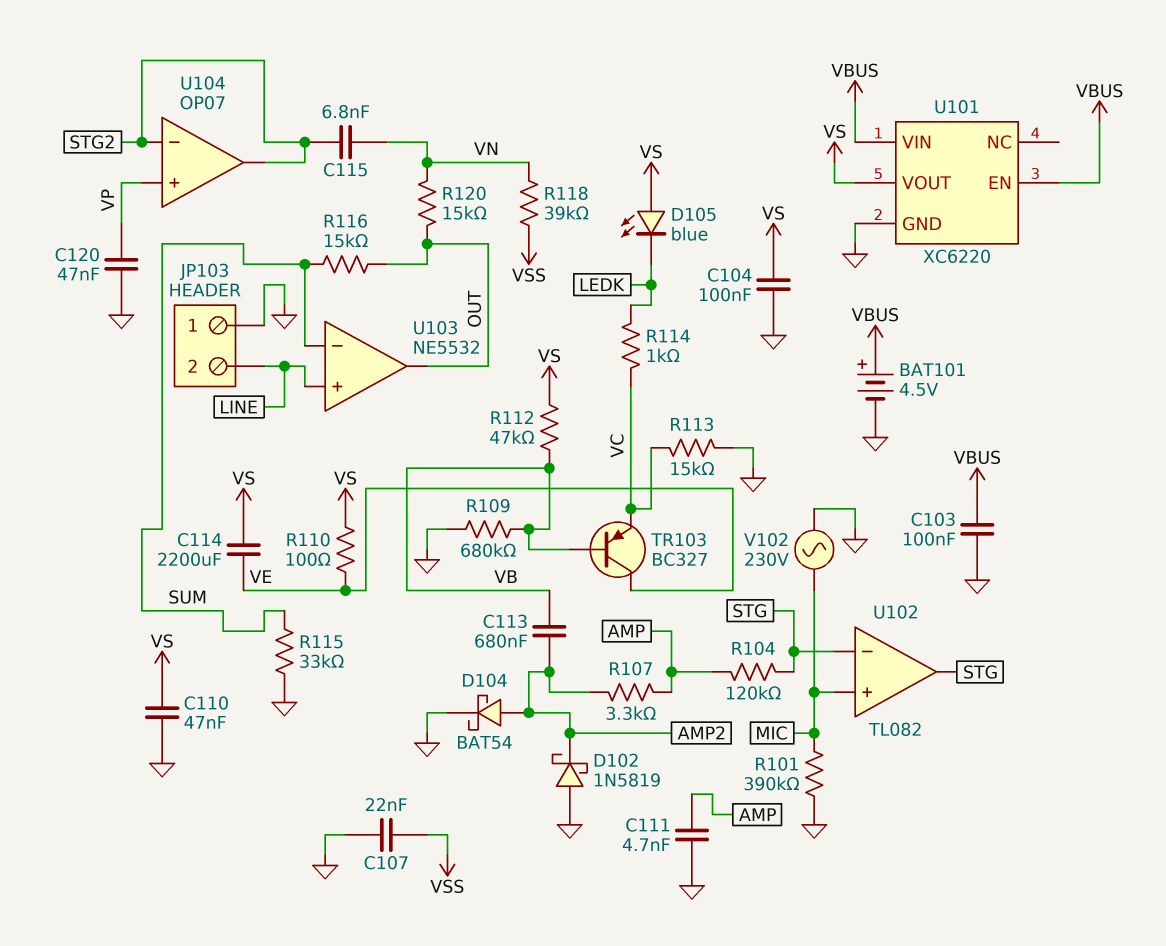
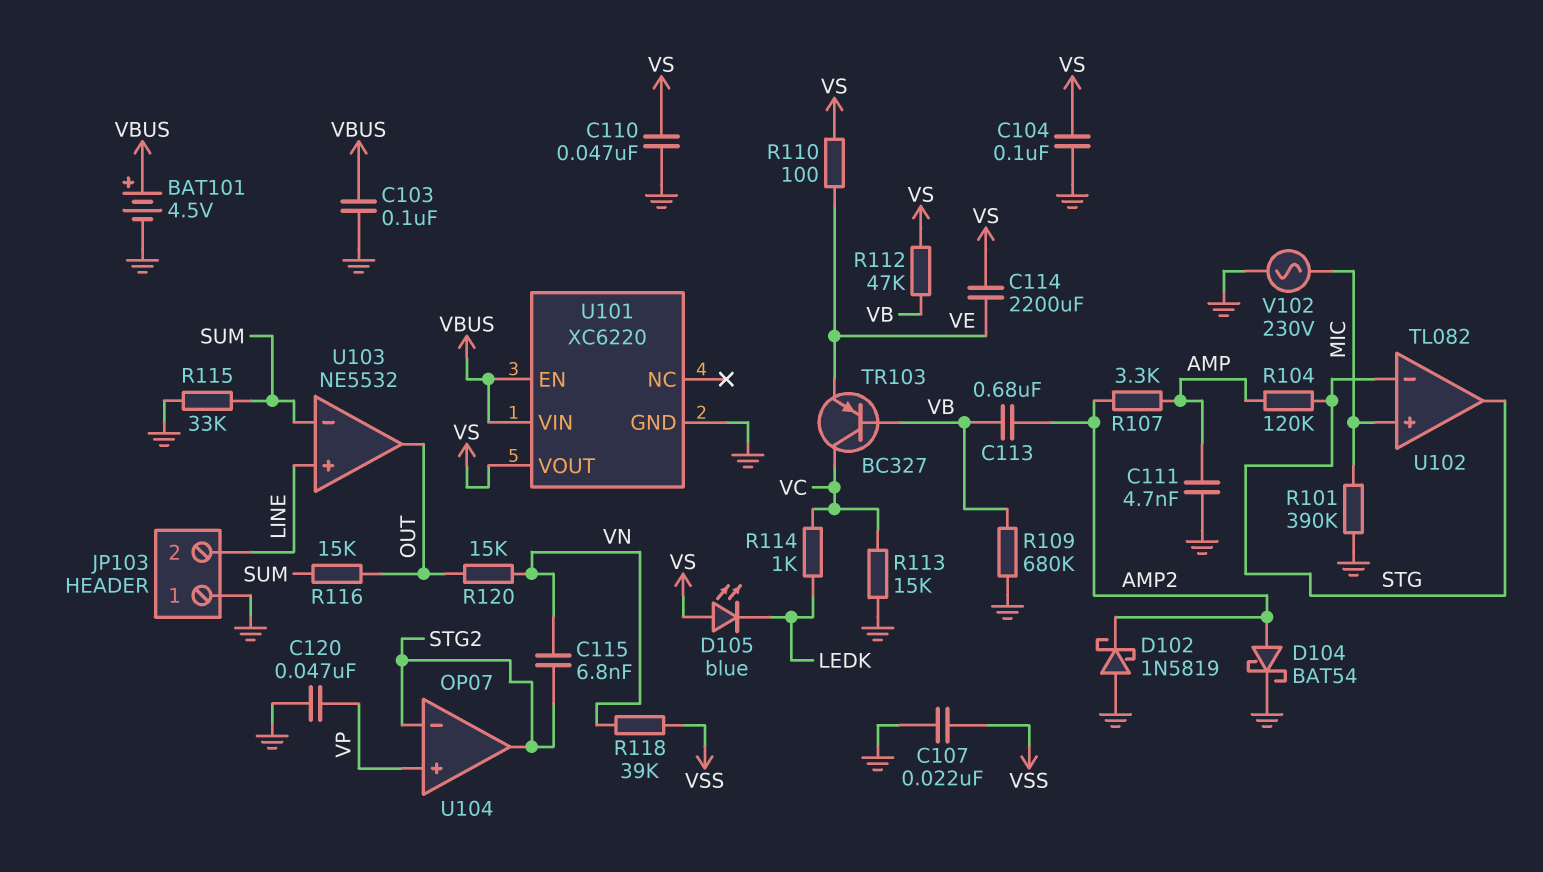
TR103: PNP BC327 (B VB, C VE, E VC) -> PNP BC327 (B VB, C VC, E VE)

